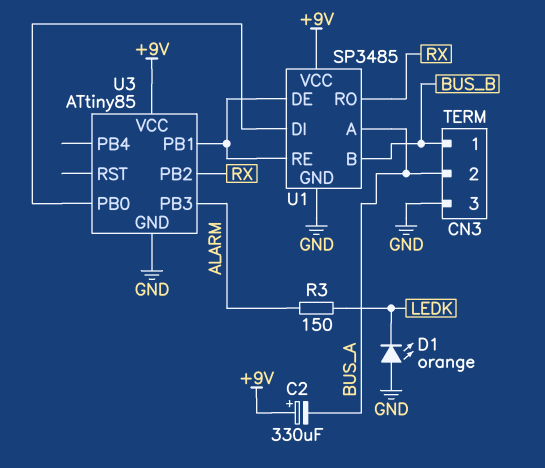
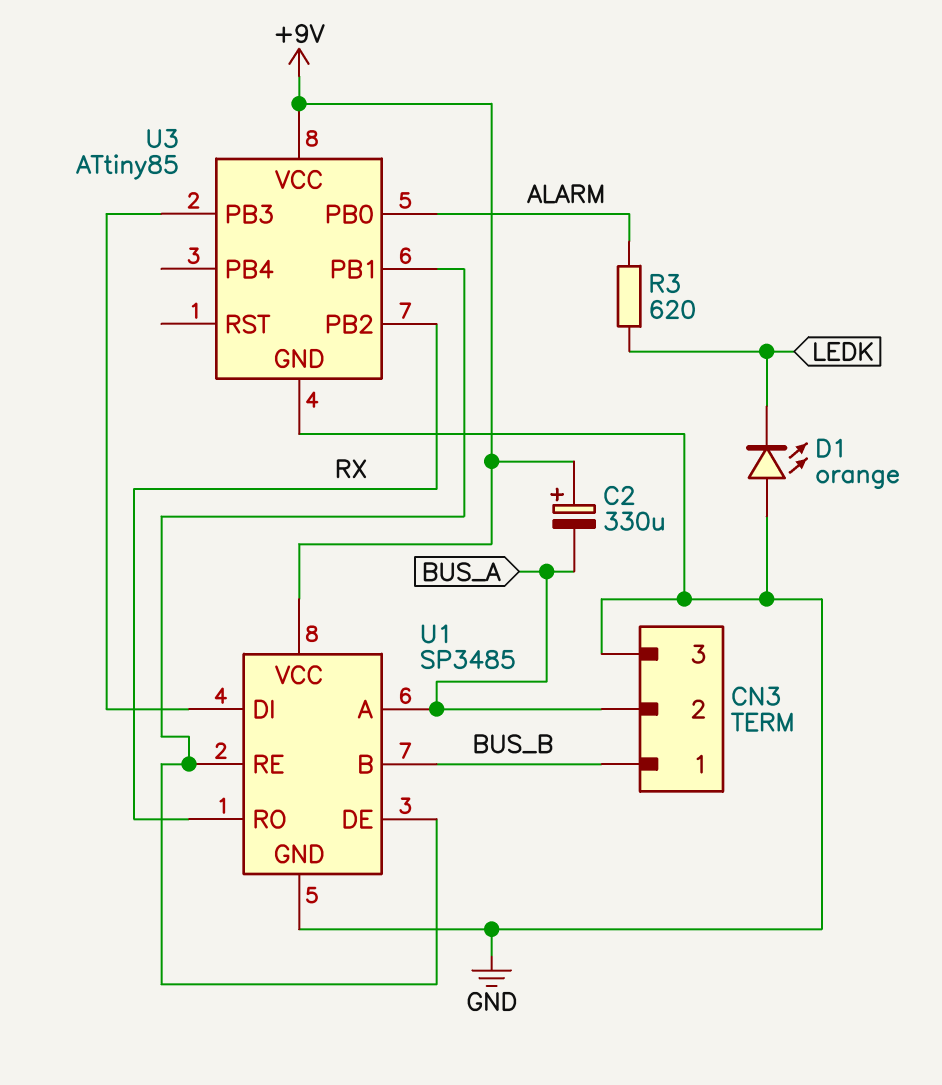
R3: 150 (ALARM, LEDK) -> 620 (ALARM, LEDK)
U3 pin PB0: U1/DI -> ALARM
U3 pin PB3: ALARM -> U1/DI

